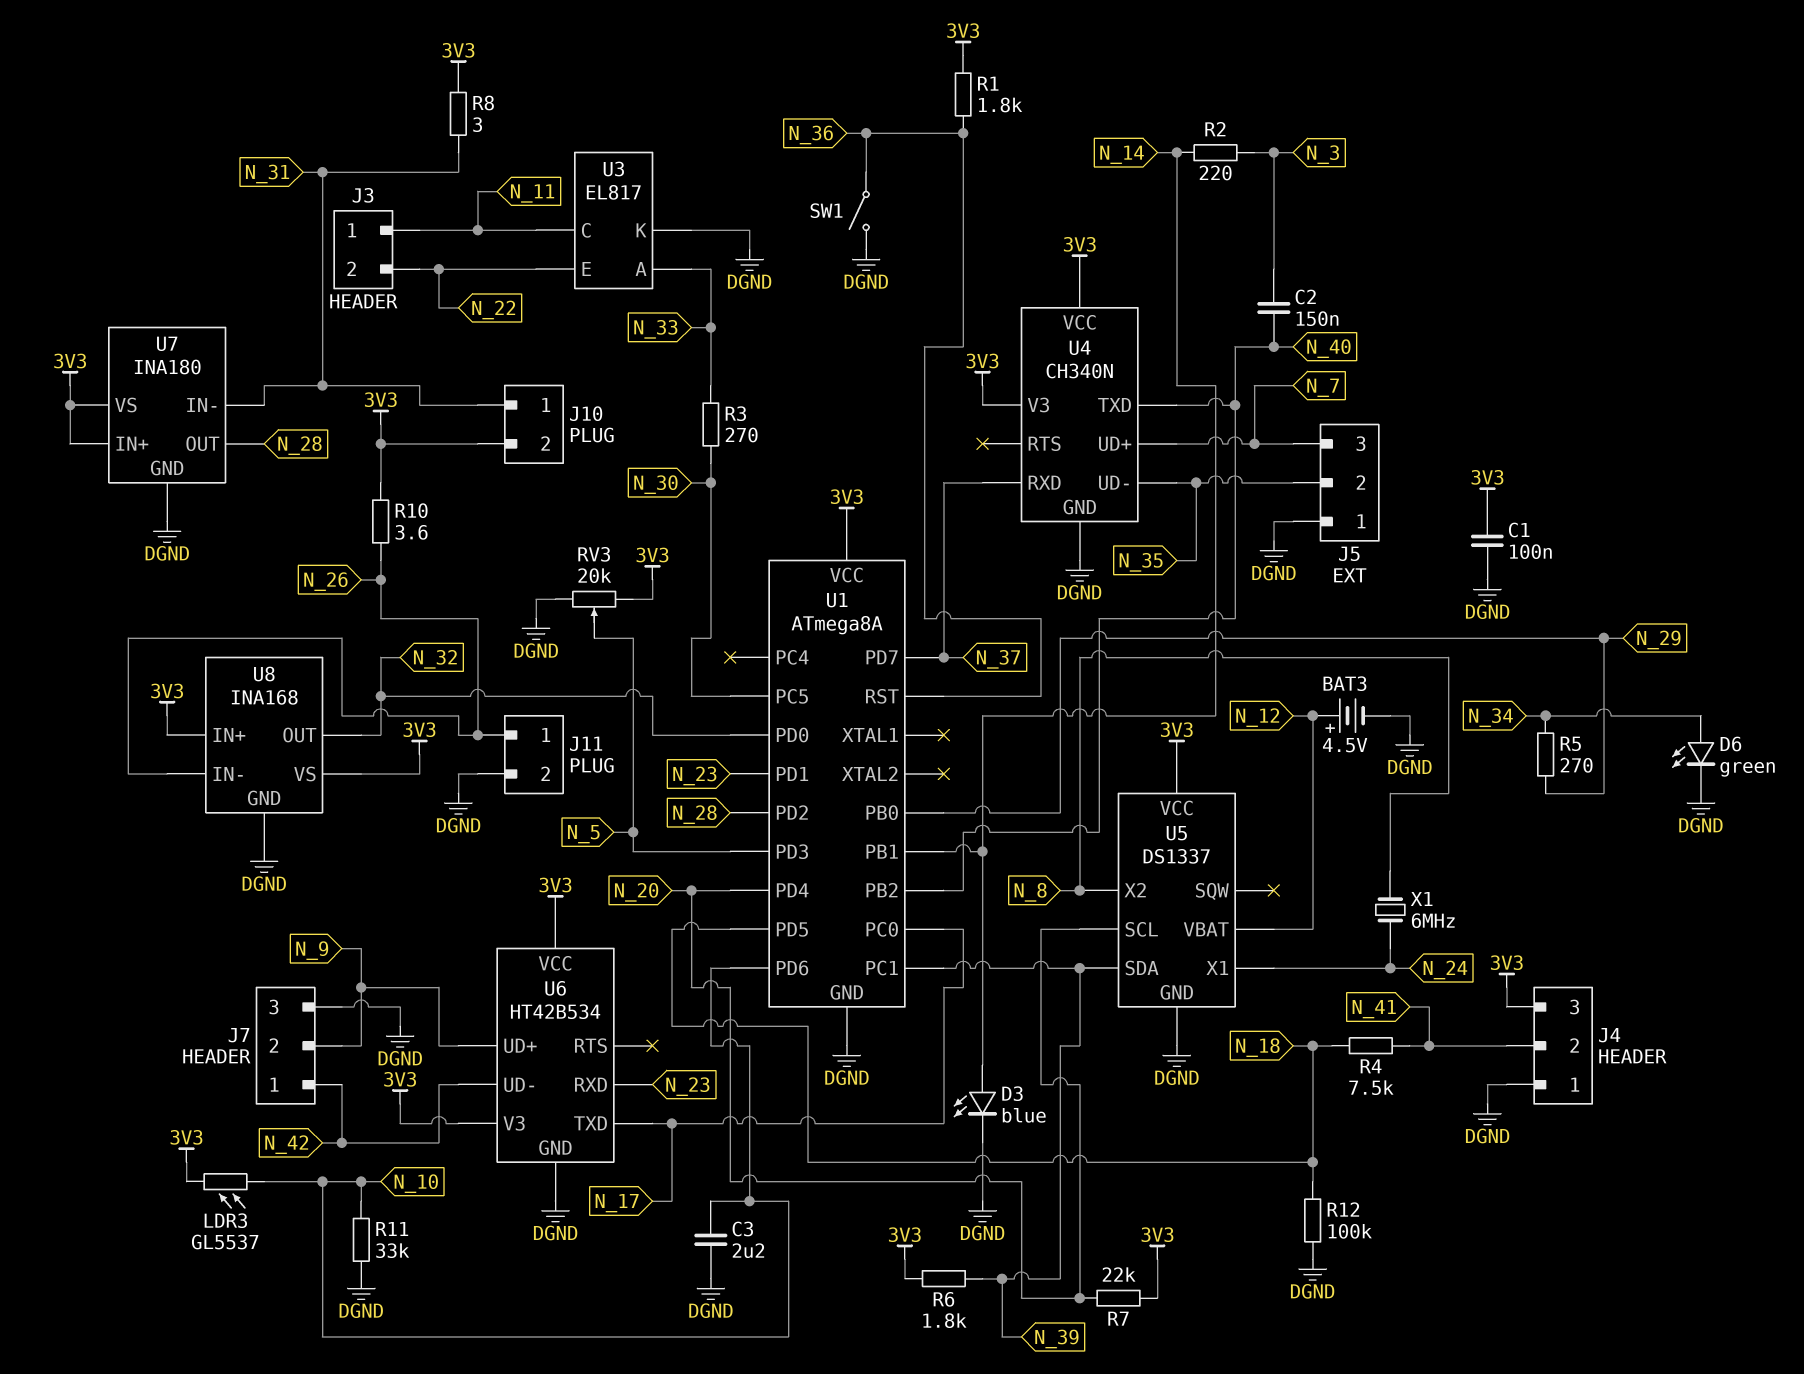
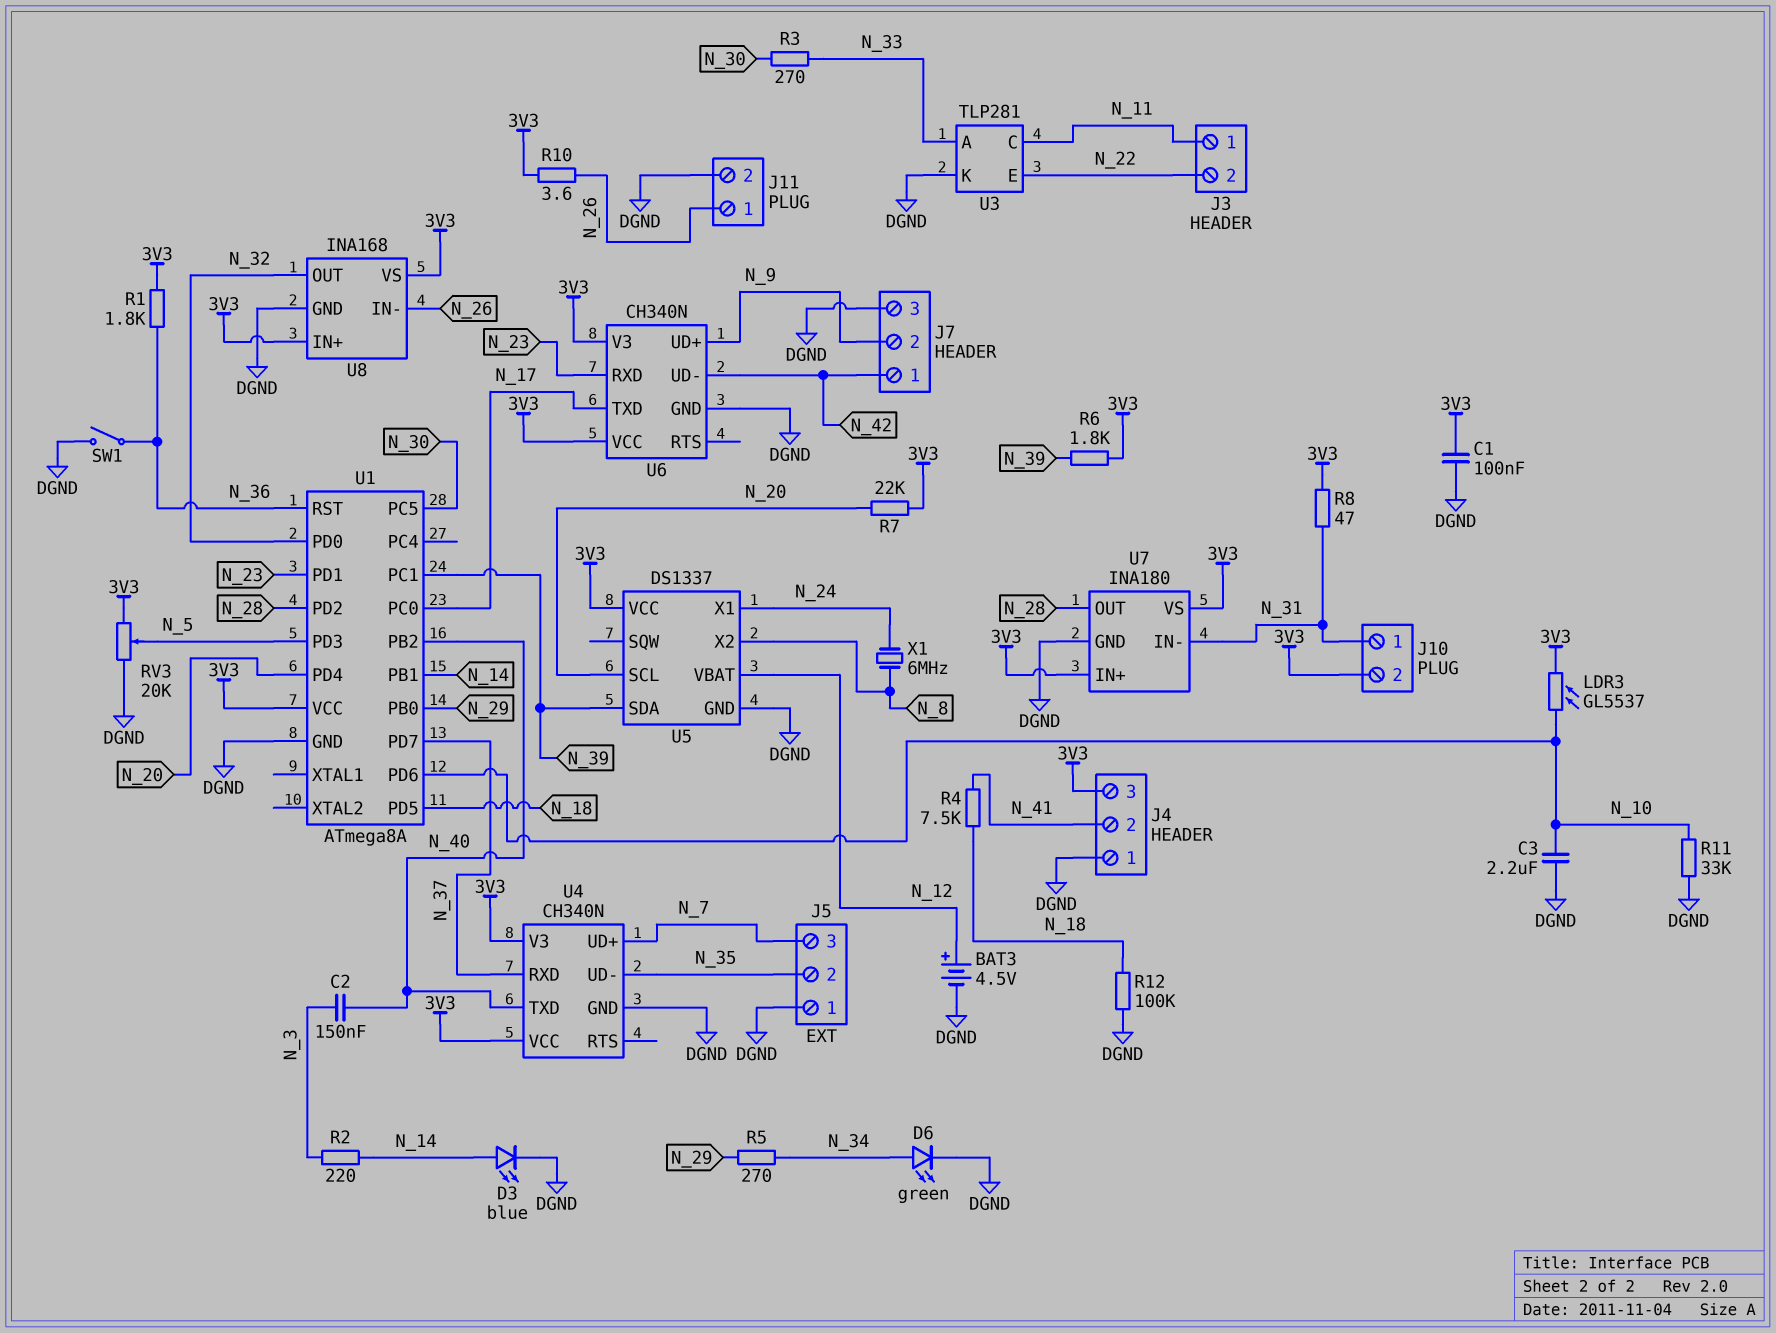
R8: 3 (3V3, N_31) -> 47 (3V3, N_31)
U3: EL817 -> TLP281
U6: HT42B534 -> CH340N

